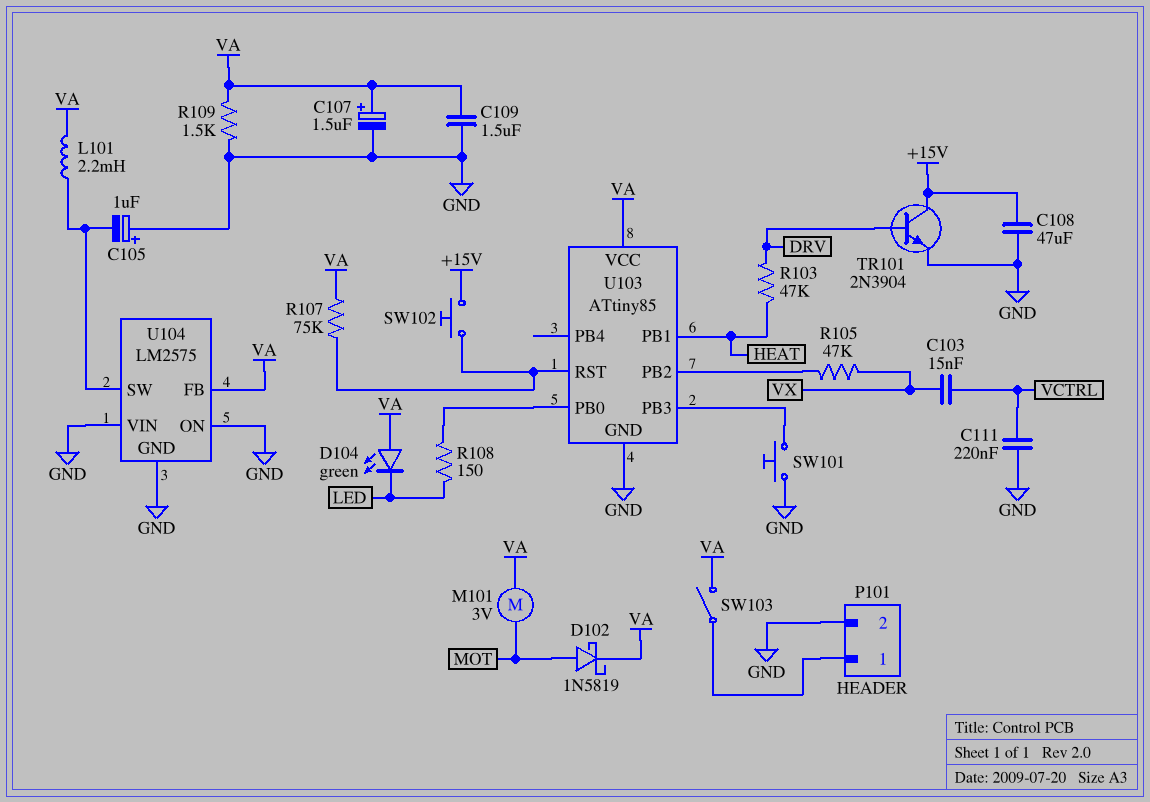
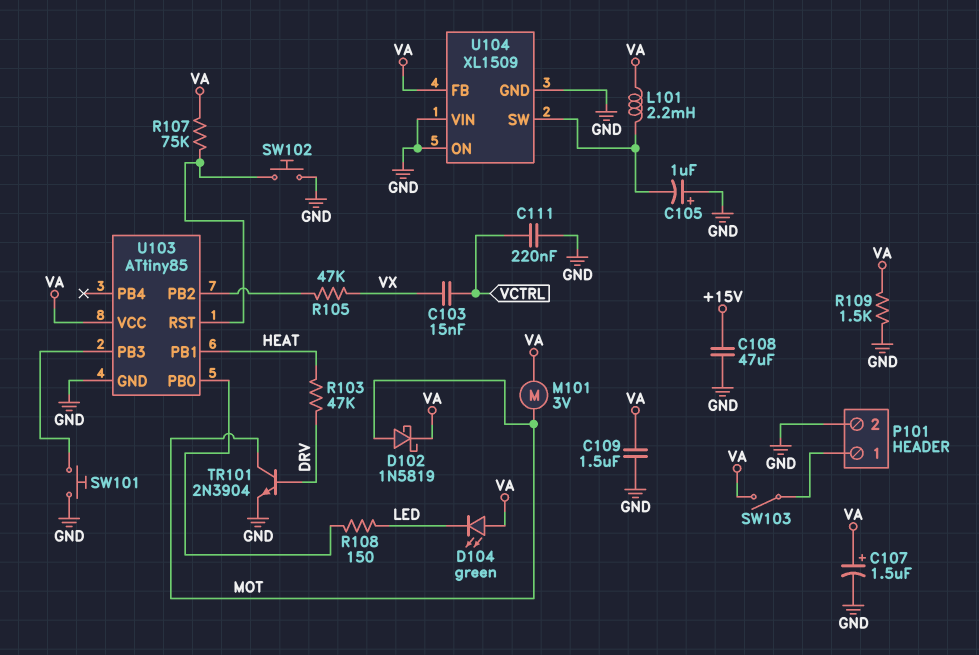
SW102: button (+15V, U103/RST) -> button (GND, U103/RST)
TR101: NPN 2N3904 (B DRV, C +15V, E GND) -> NPN 2N3904 (B DRV, C MOT, E GND)
U104: LM2575 -> XL1509

